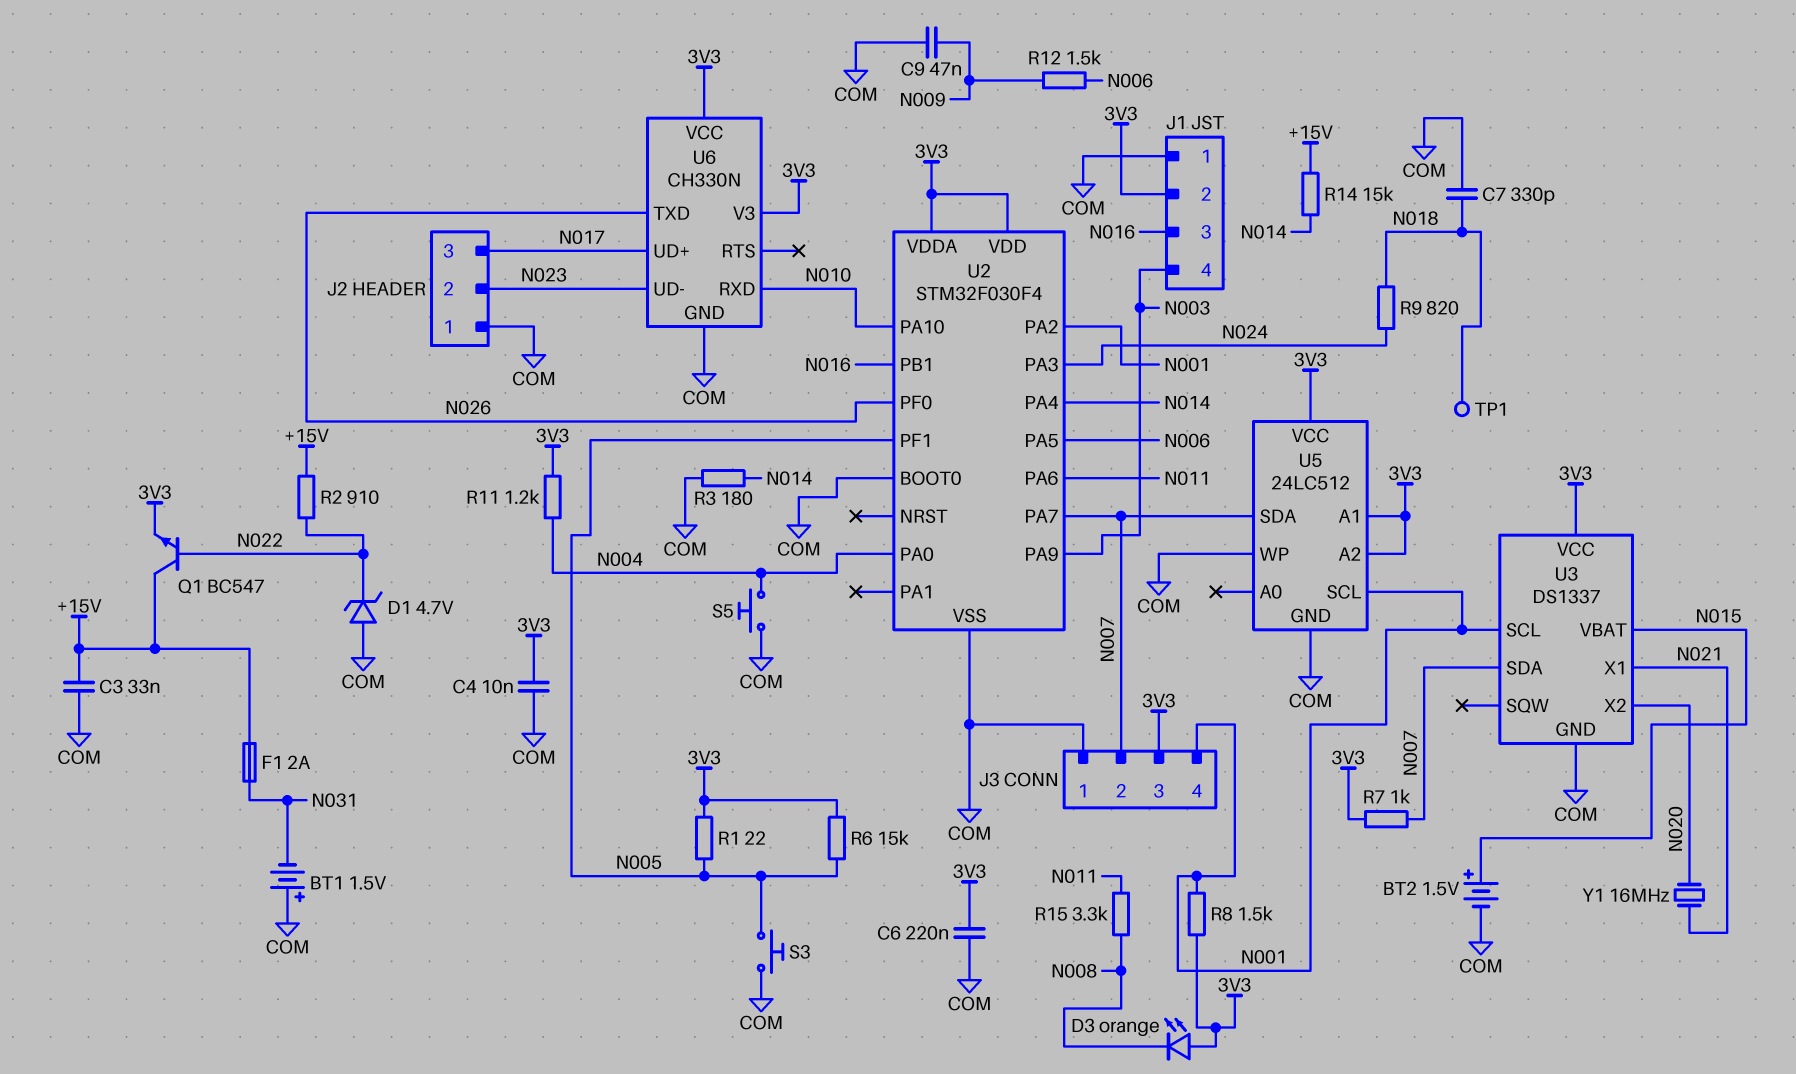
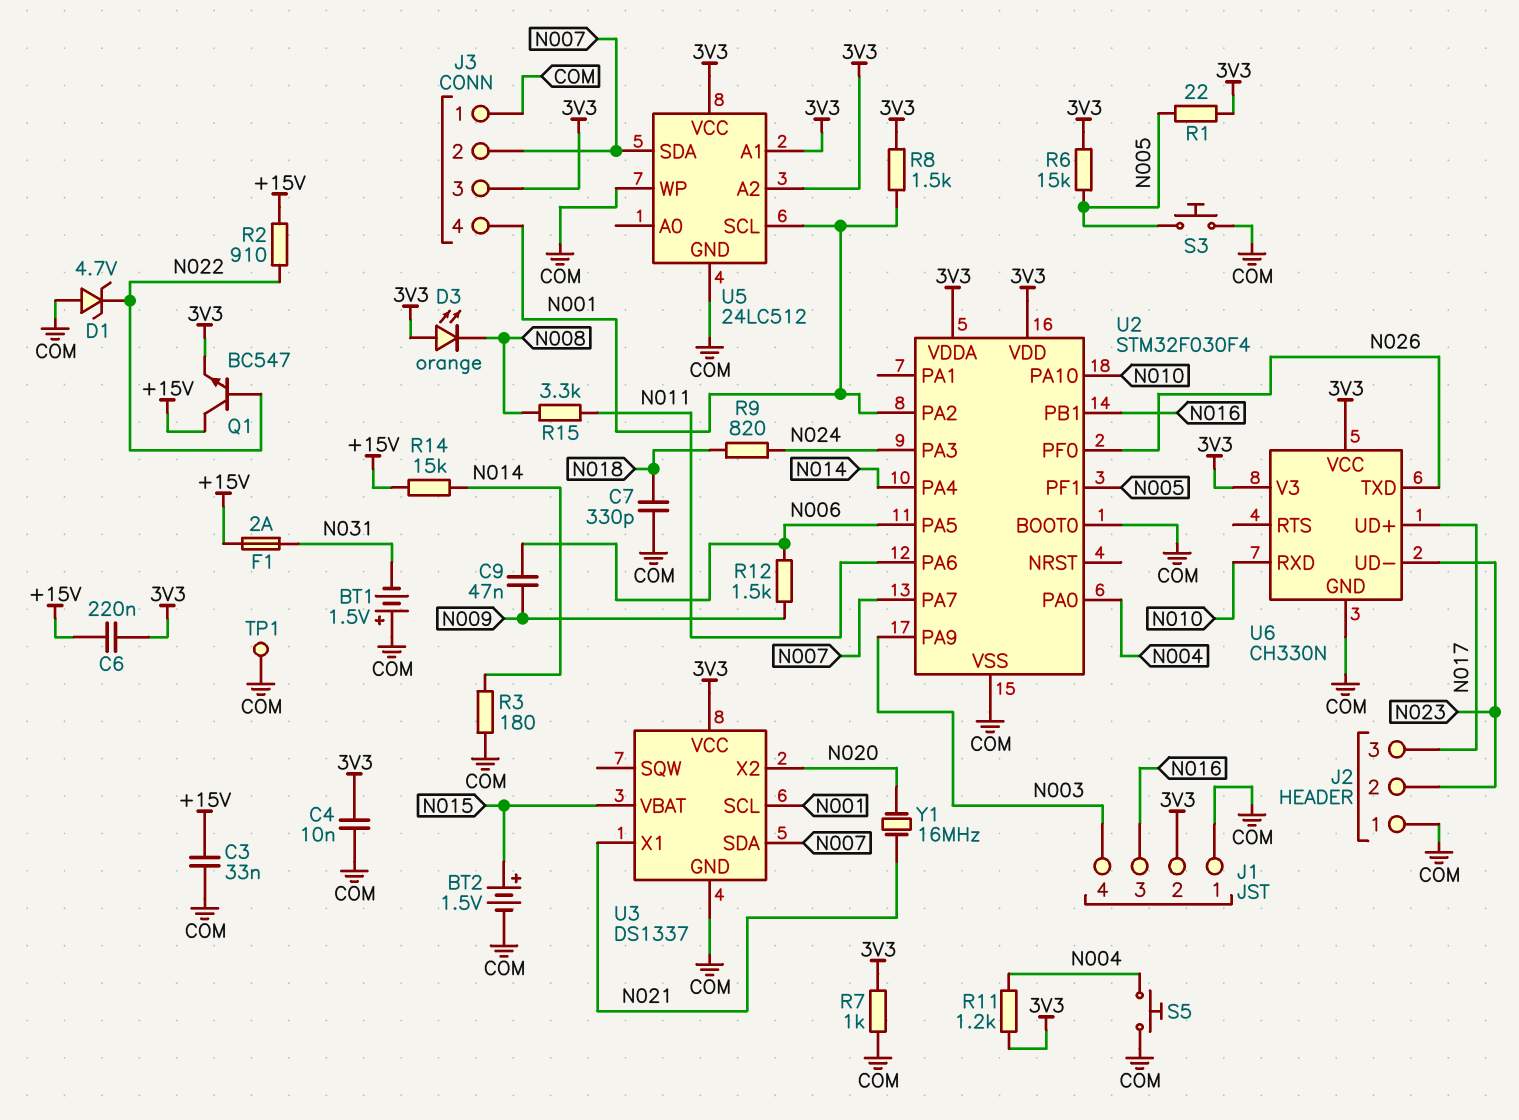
C6: 220nF (3V3, COM) -> 220nF (+15V, 3V3)
C9: 47nF (COM, N009) -> 47nF (N006, N009)
R7: 1k (3V3, N007) -> 1k (3V3, COM)
TP1: test point (N018) -> test point (COM)

